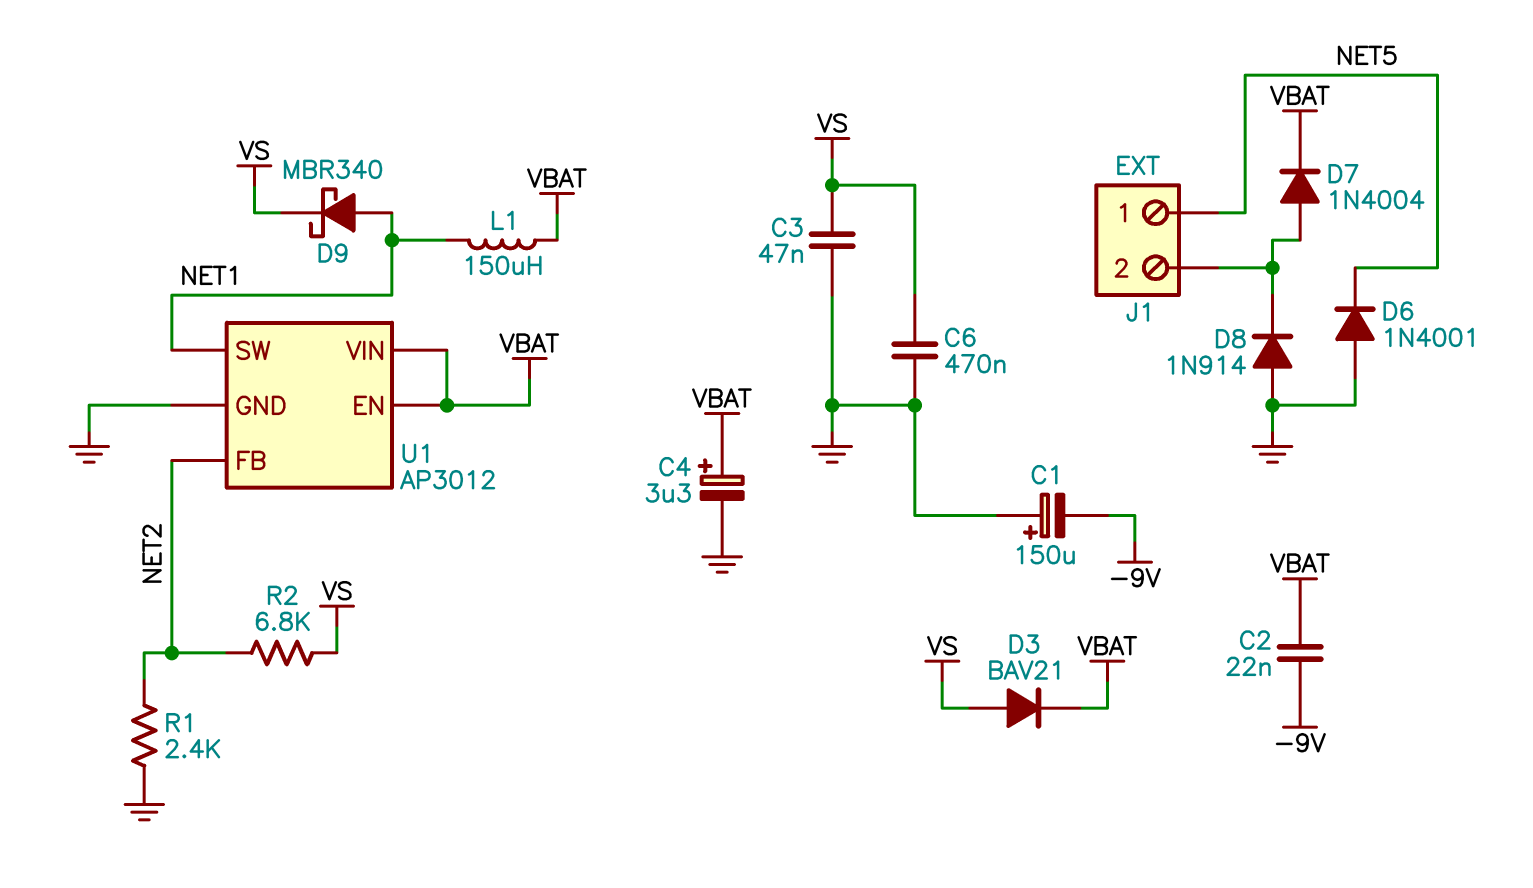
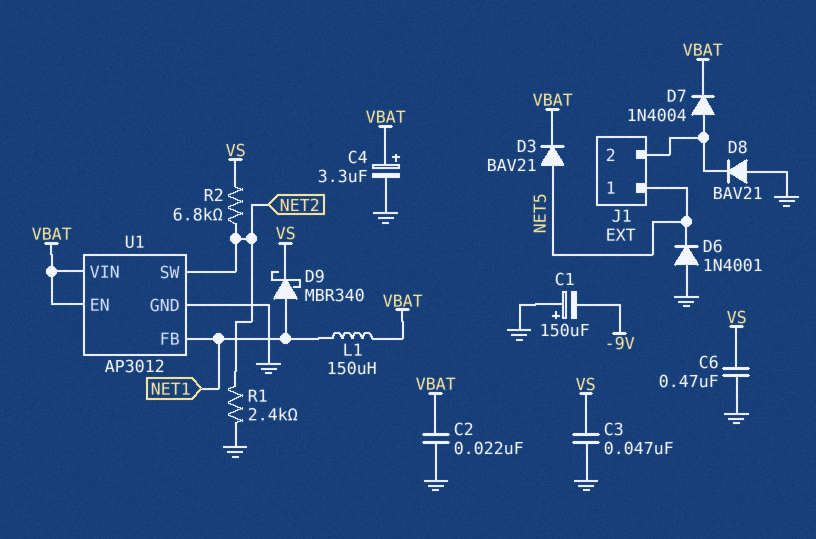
C2: 22nF (-9V, VBAT) -> 22nF (GND, VBAT)
D3: diode BAV21 (A VS, K VBAT) -> diode BAV21 (A NET5, K VBAT)
D8: diode 1N914 (A GND, K J1/2) -> diode BAV21 (A GND, K J1/2)
U1 pin FB: NET2 -> NET1
U1 pin SW: NET1 -> NET2

